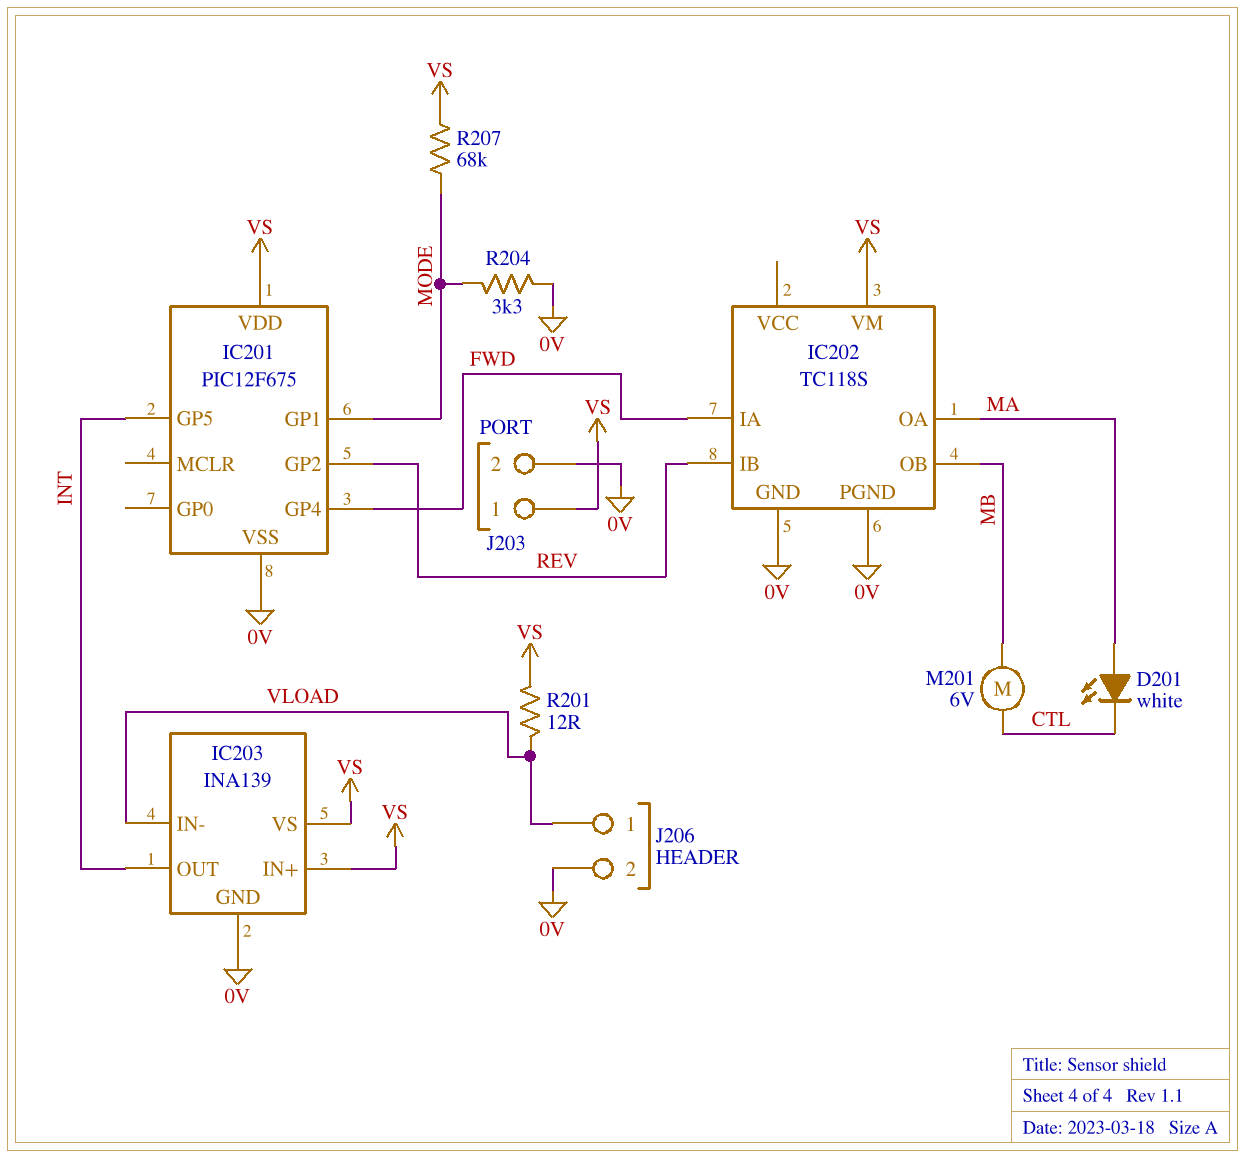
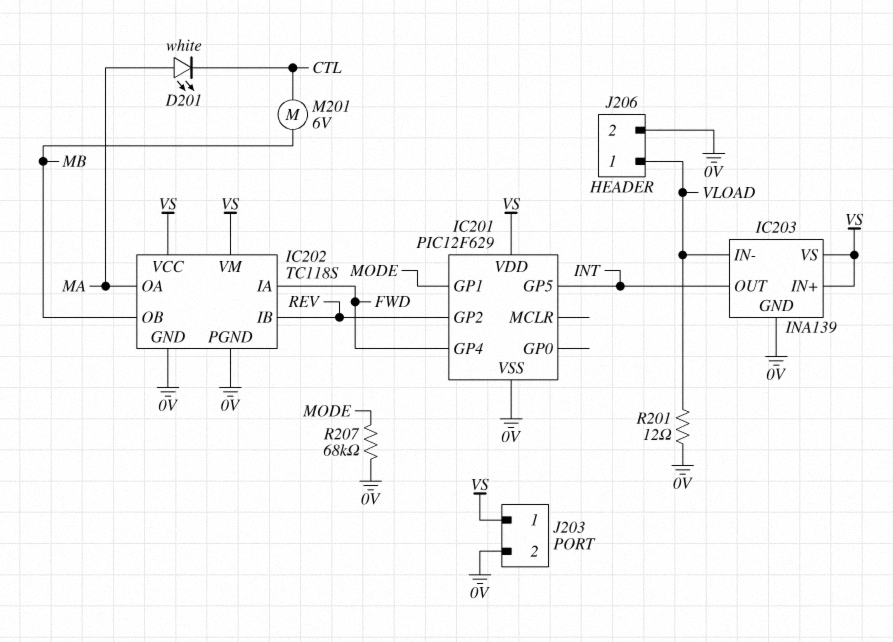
IC201: PIC12F675 -> PIC12F629
IC202 pin VCC: none -> VS
R201: 12 (VLOAD, VS) -> 12 (0V, VLOAD)
R204: 3.3k (0V, MODE) -> none
R207: 68k (MODE, VS) -> 68k (0V, MODE)

